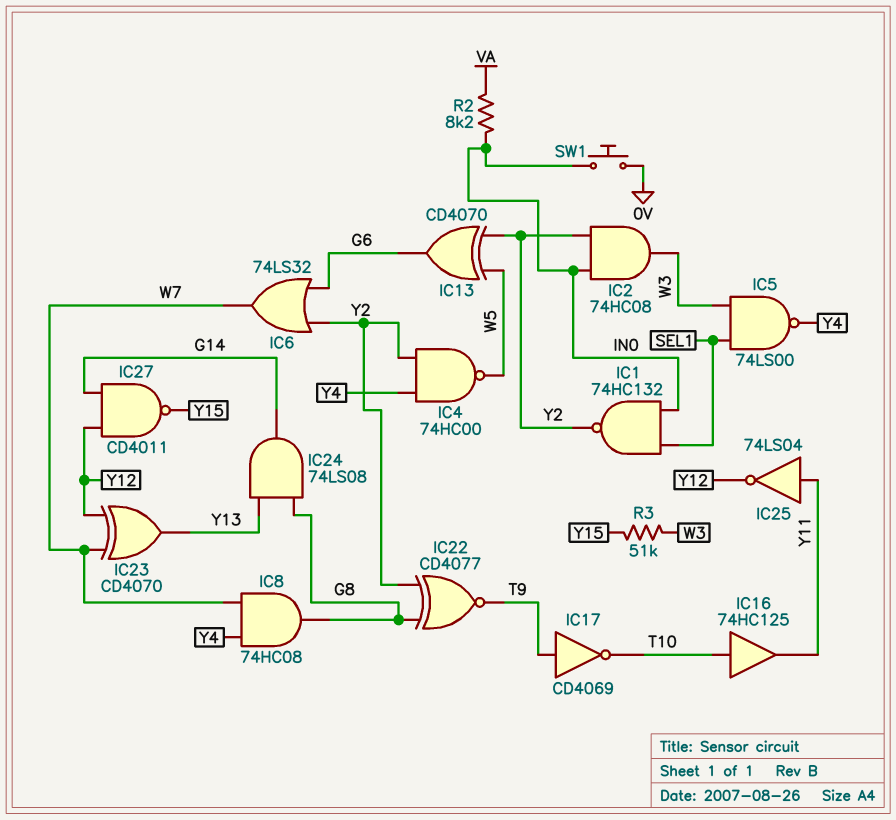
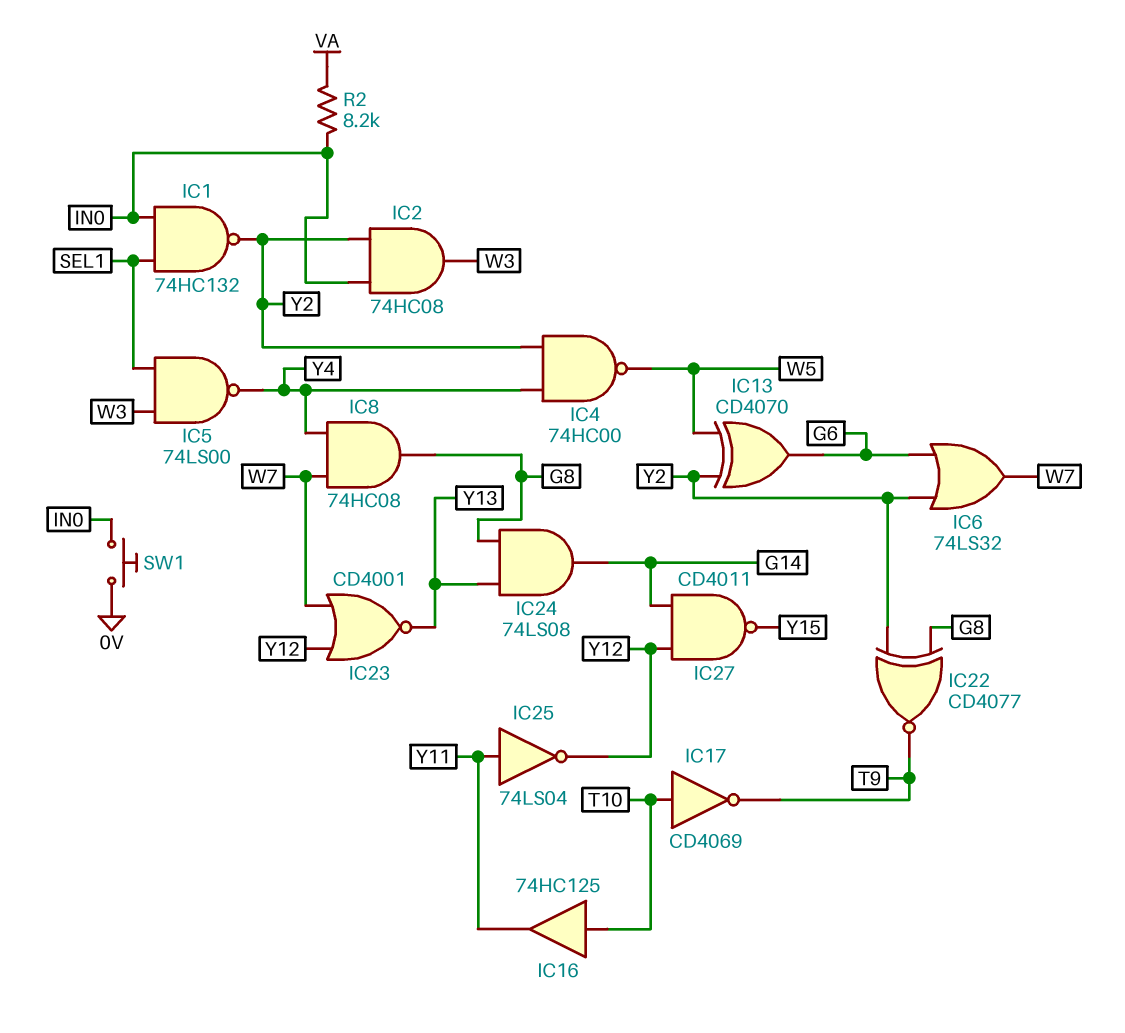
IC17: NOT CD4069 (in T9, out T10) -> NOT CD4069 (in T10, out T9)
IC23: XOR CD4070 (in W7, in Y12, out Y13) -> NOR CD4001 (in W7, in Y12, out Y13)
R3: 51k (W3, Y15) -> none

